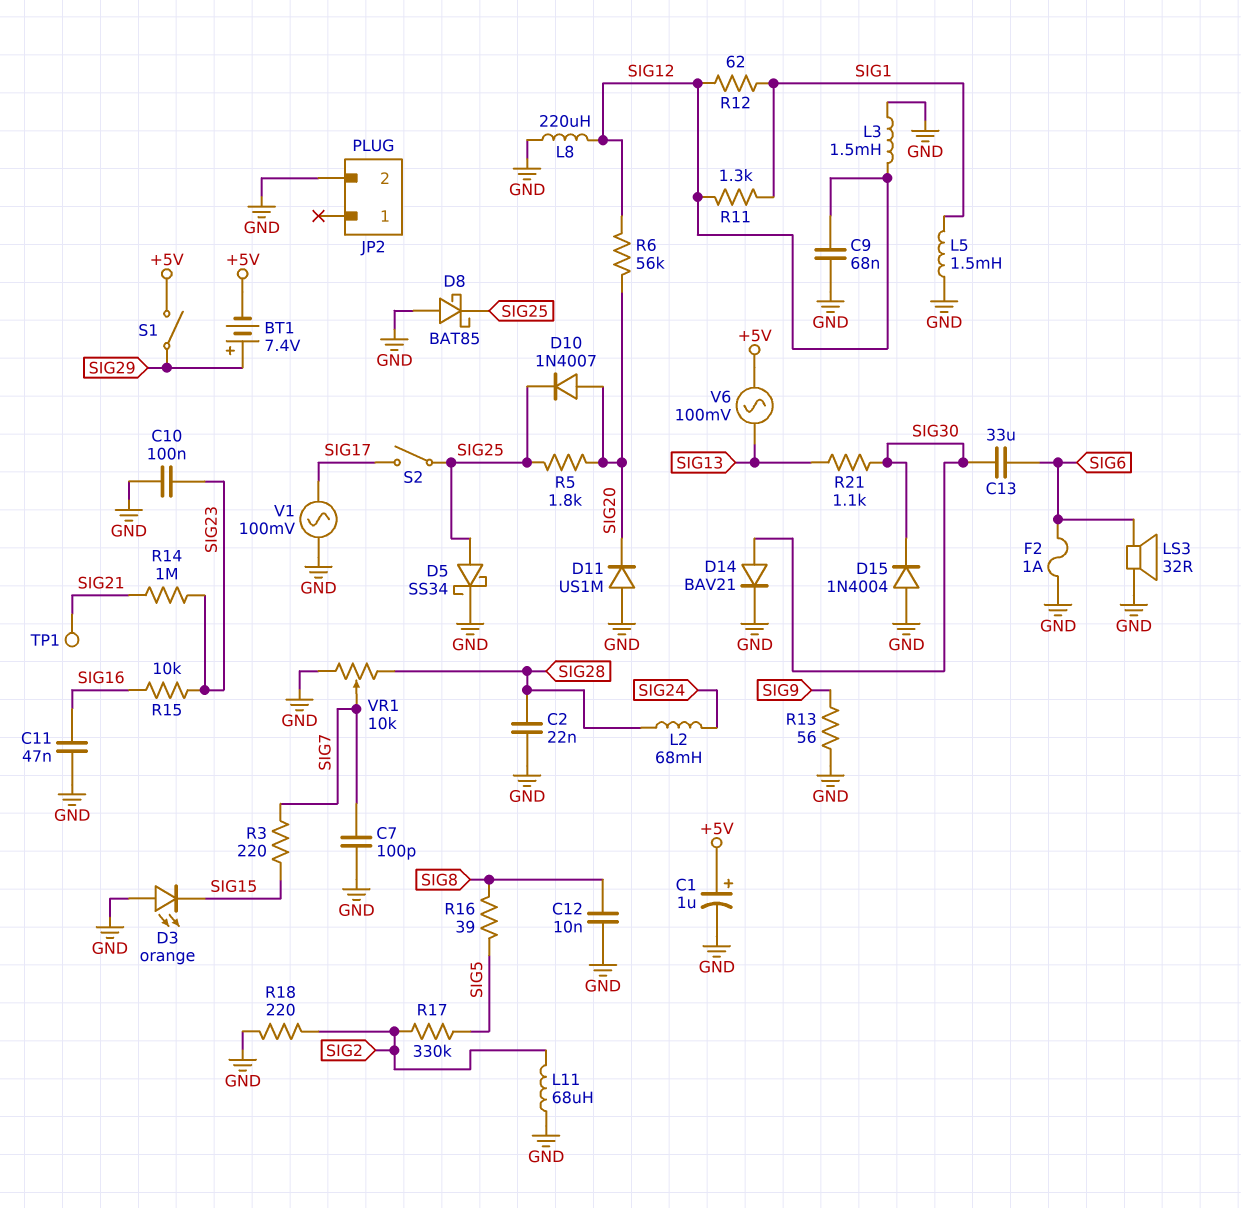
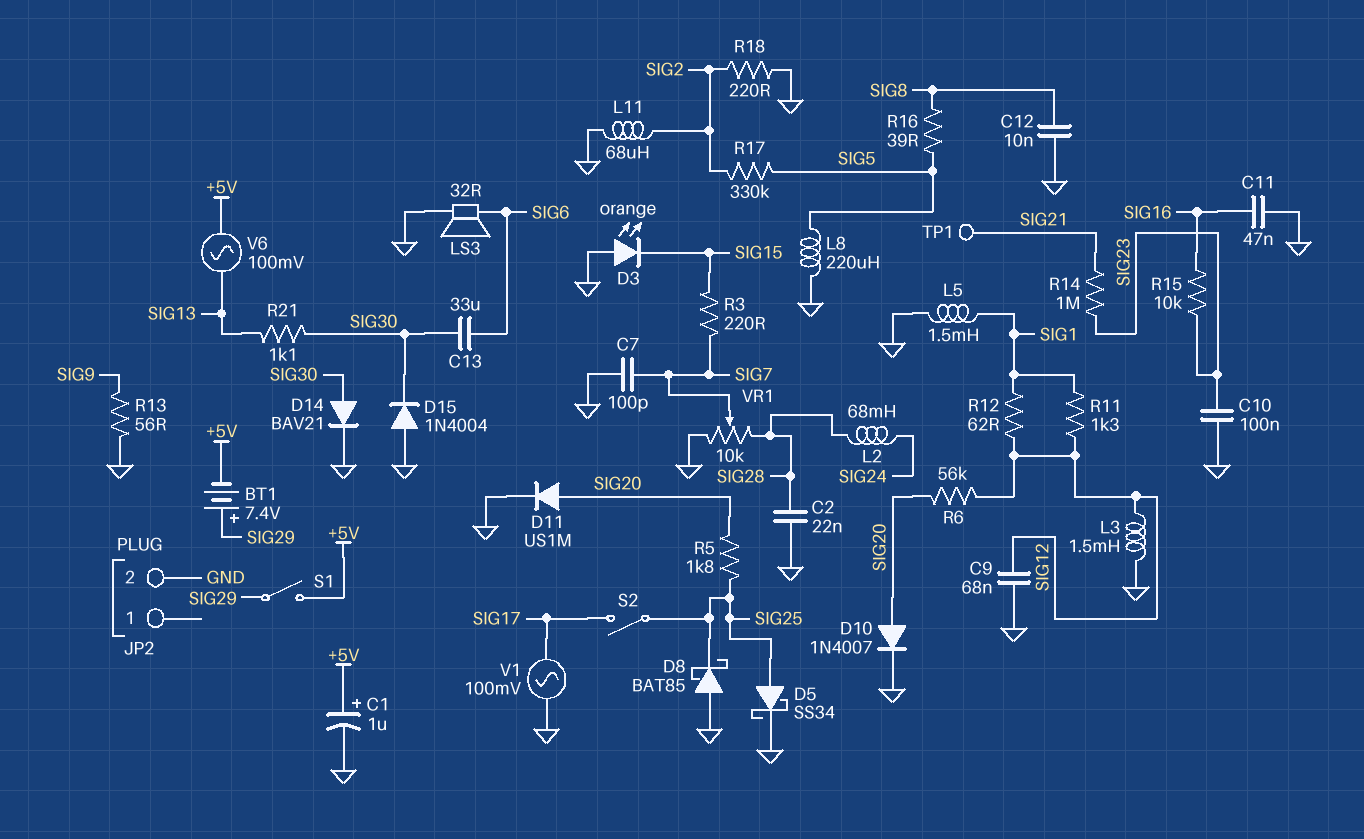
D10: diode 1N4007 (A SIG20, K SIG25) -> diode 1N4007 (A SIG20, K GND)
D11: diode US1M (A GND, K SIG20) -> diode US1M (A SIG20, K GND)
F2: 1A (GND, SIG6) -> none
L8: 220uH (GND, SIG12) -> 220uH (GND, SIG5)

